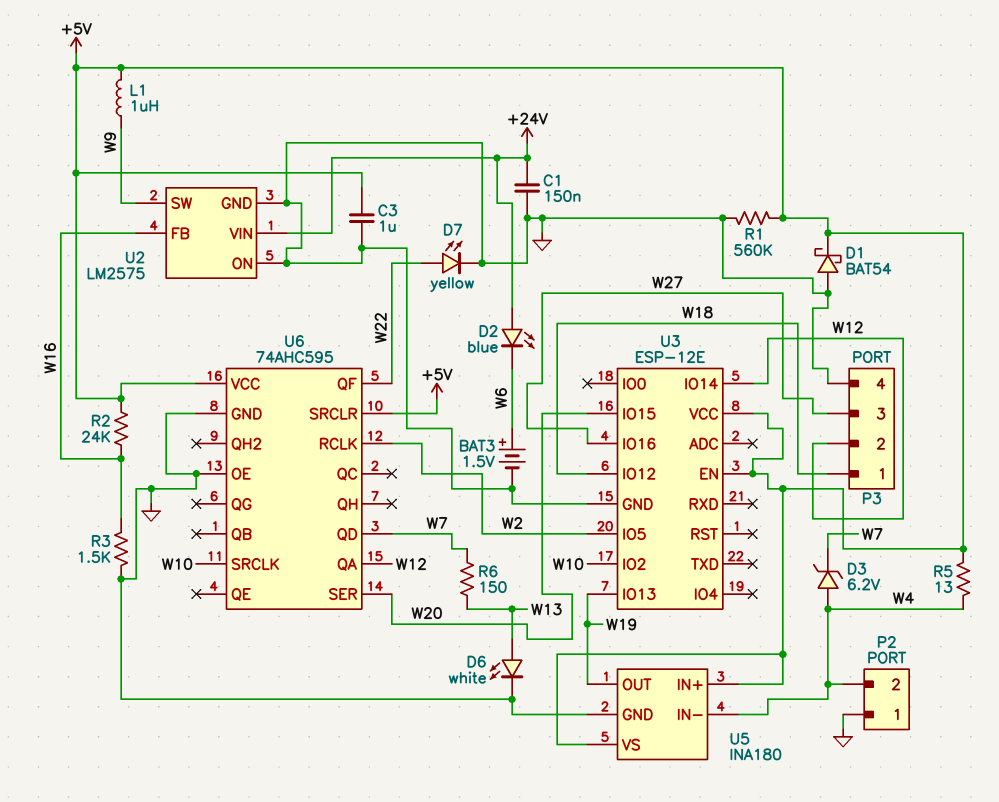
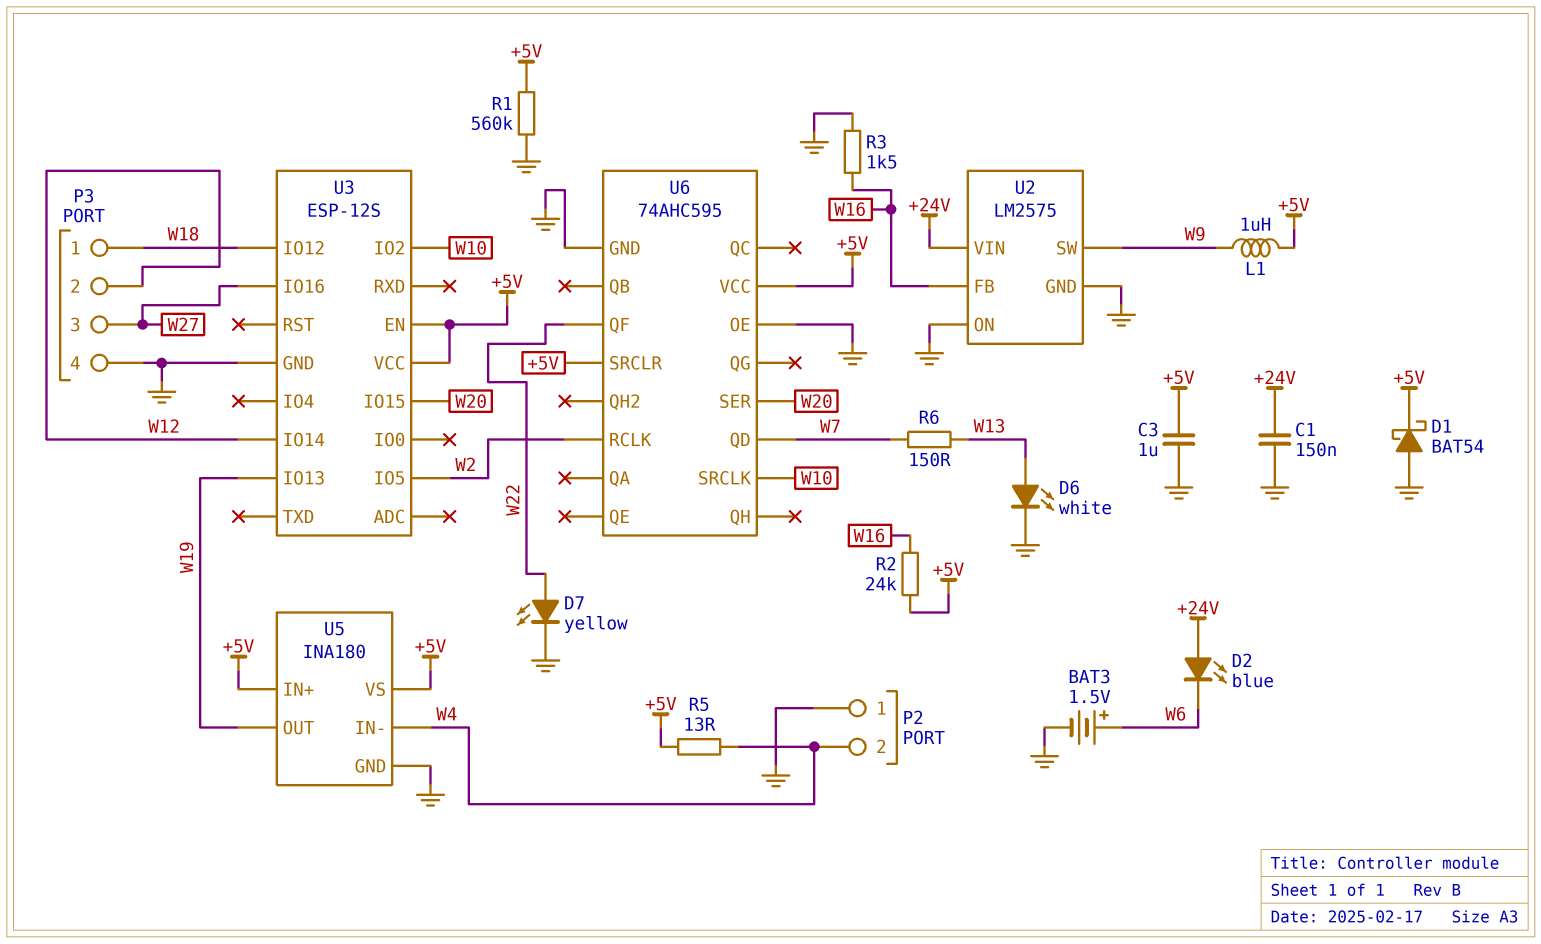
D3: zener 6.2V (A W4, K W7) -> none
U3: ESP-12E -> ESP-12S
U6 pin QA: W12 -> none

